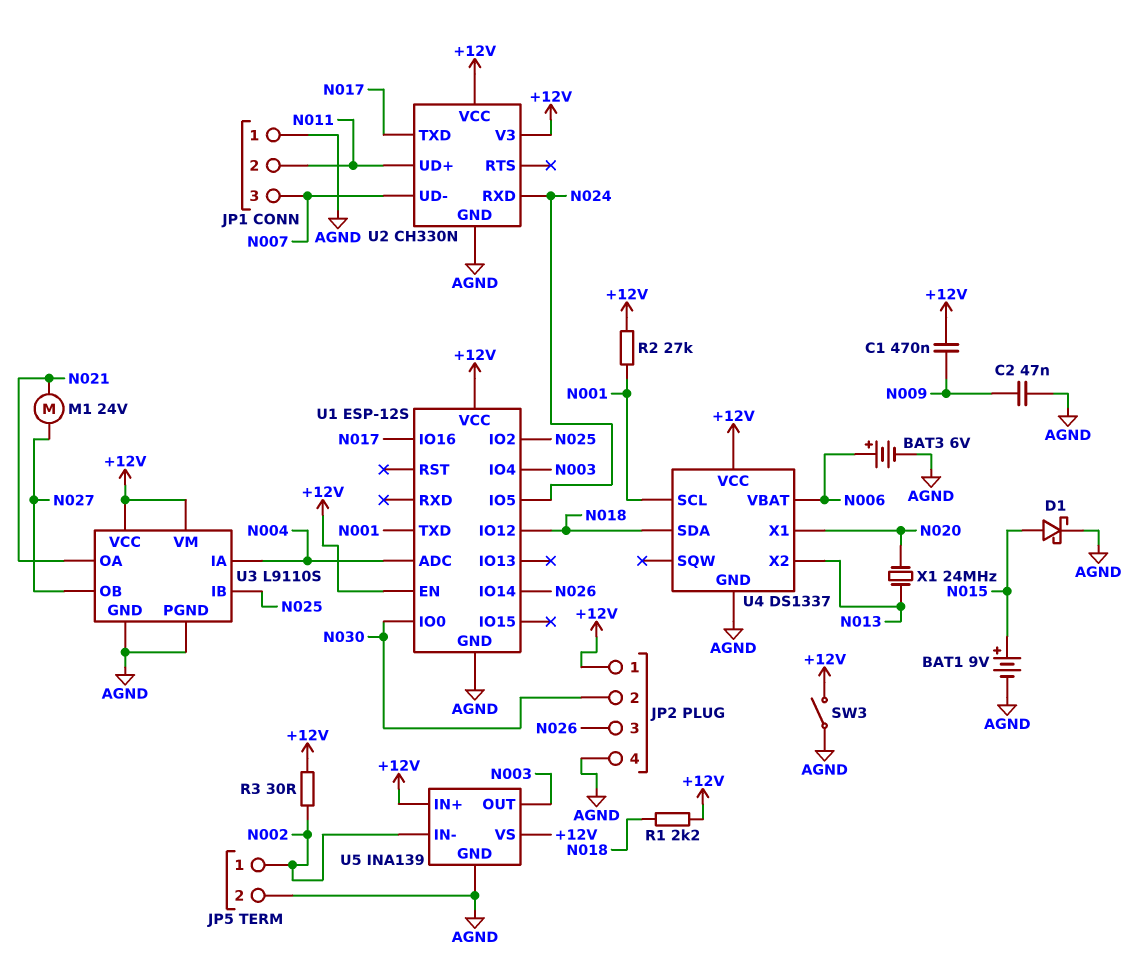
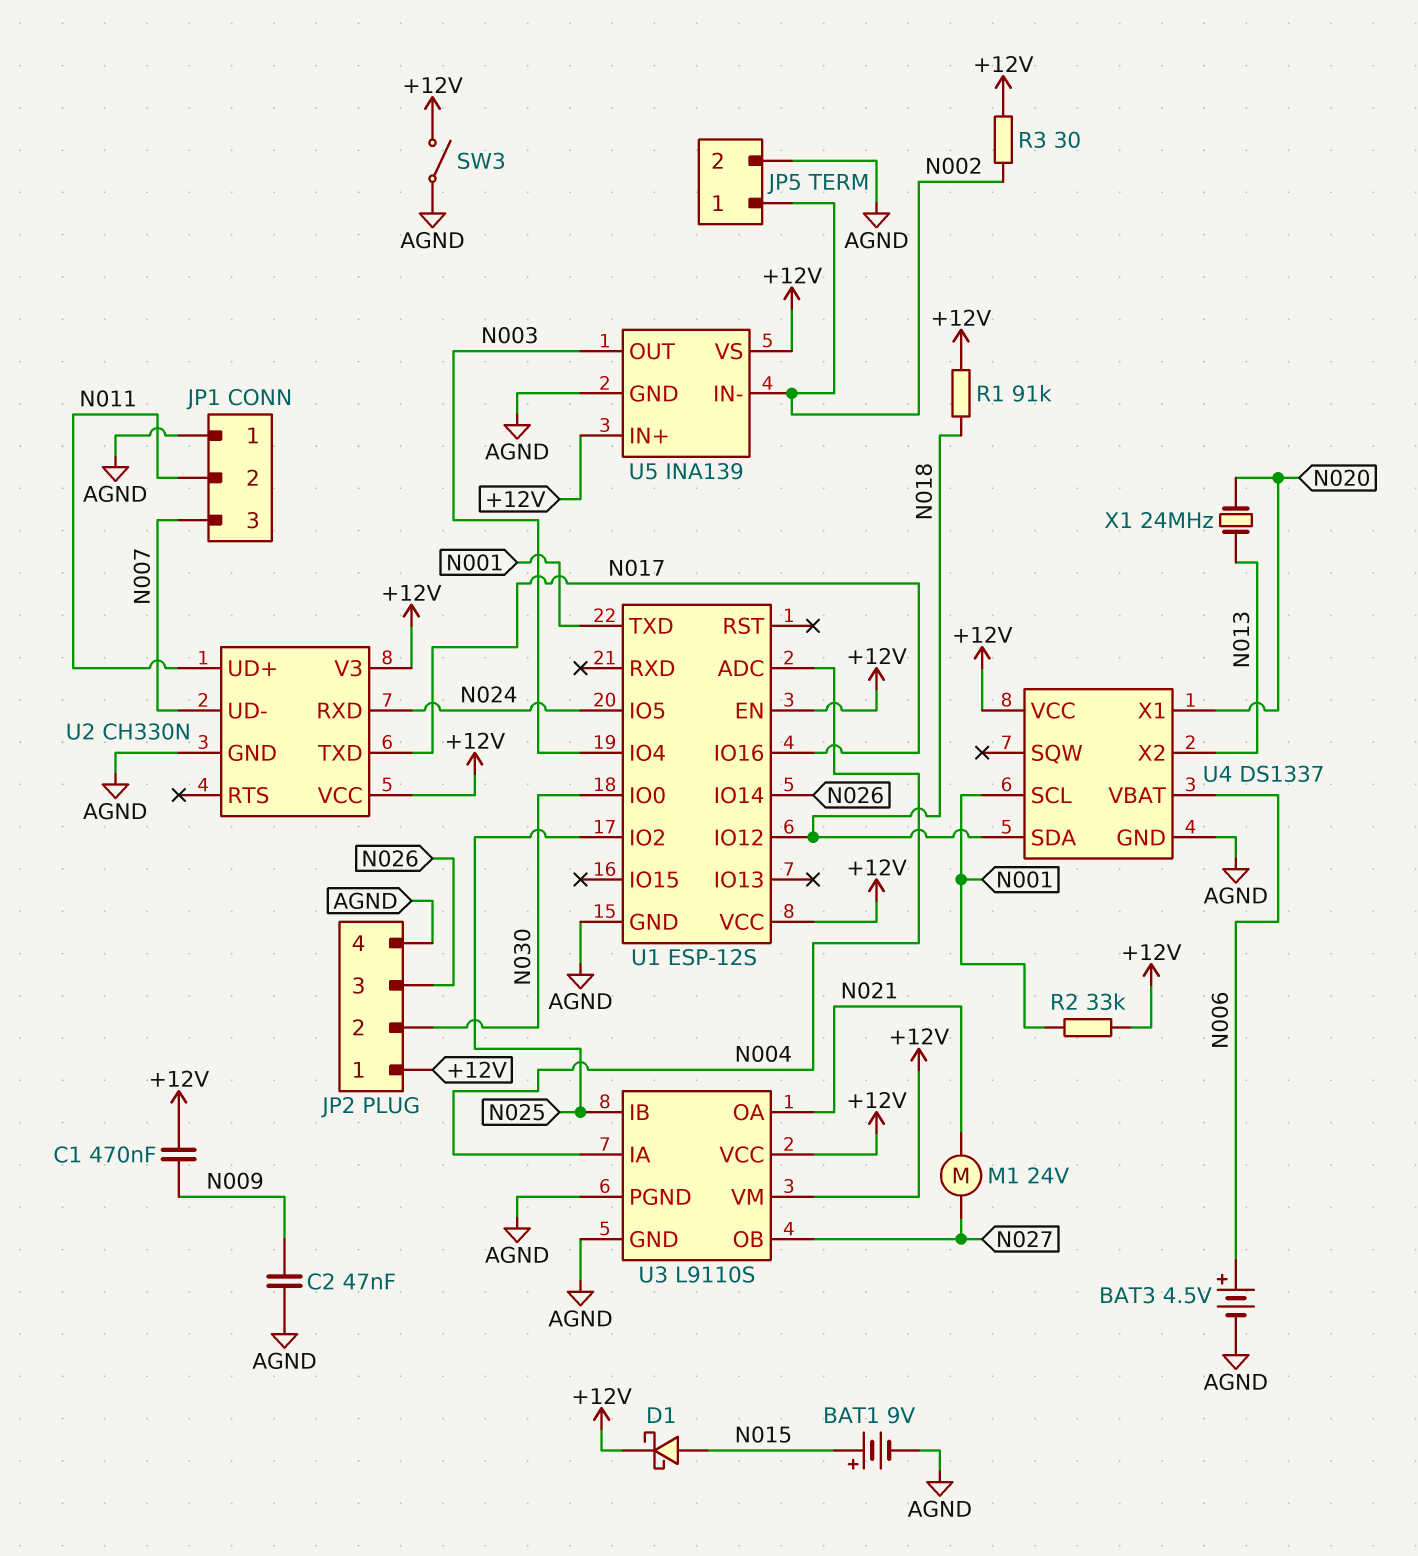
BAT3: 6V (plus N006, minus AGND) -> 4.5V (plus N006, minus AGND)
D1: schottky (A N015, K AGND) -> schottky (A N015, K +12V)
R1: 2.2k (+12V, N018) -> 91k (+12V, N018)
R2: 27k (+12V, N001) -> 33k (+12V, N001)

